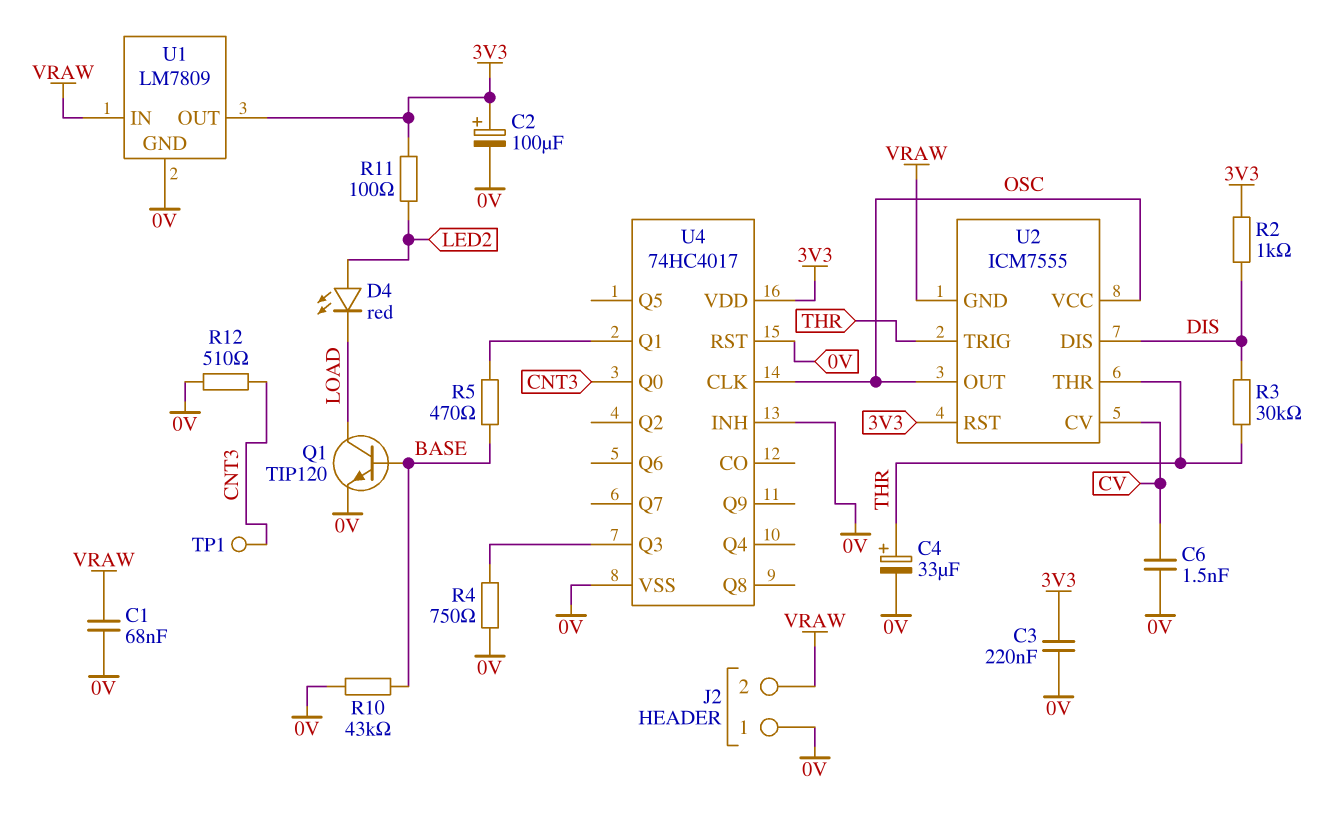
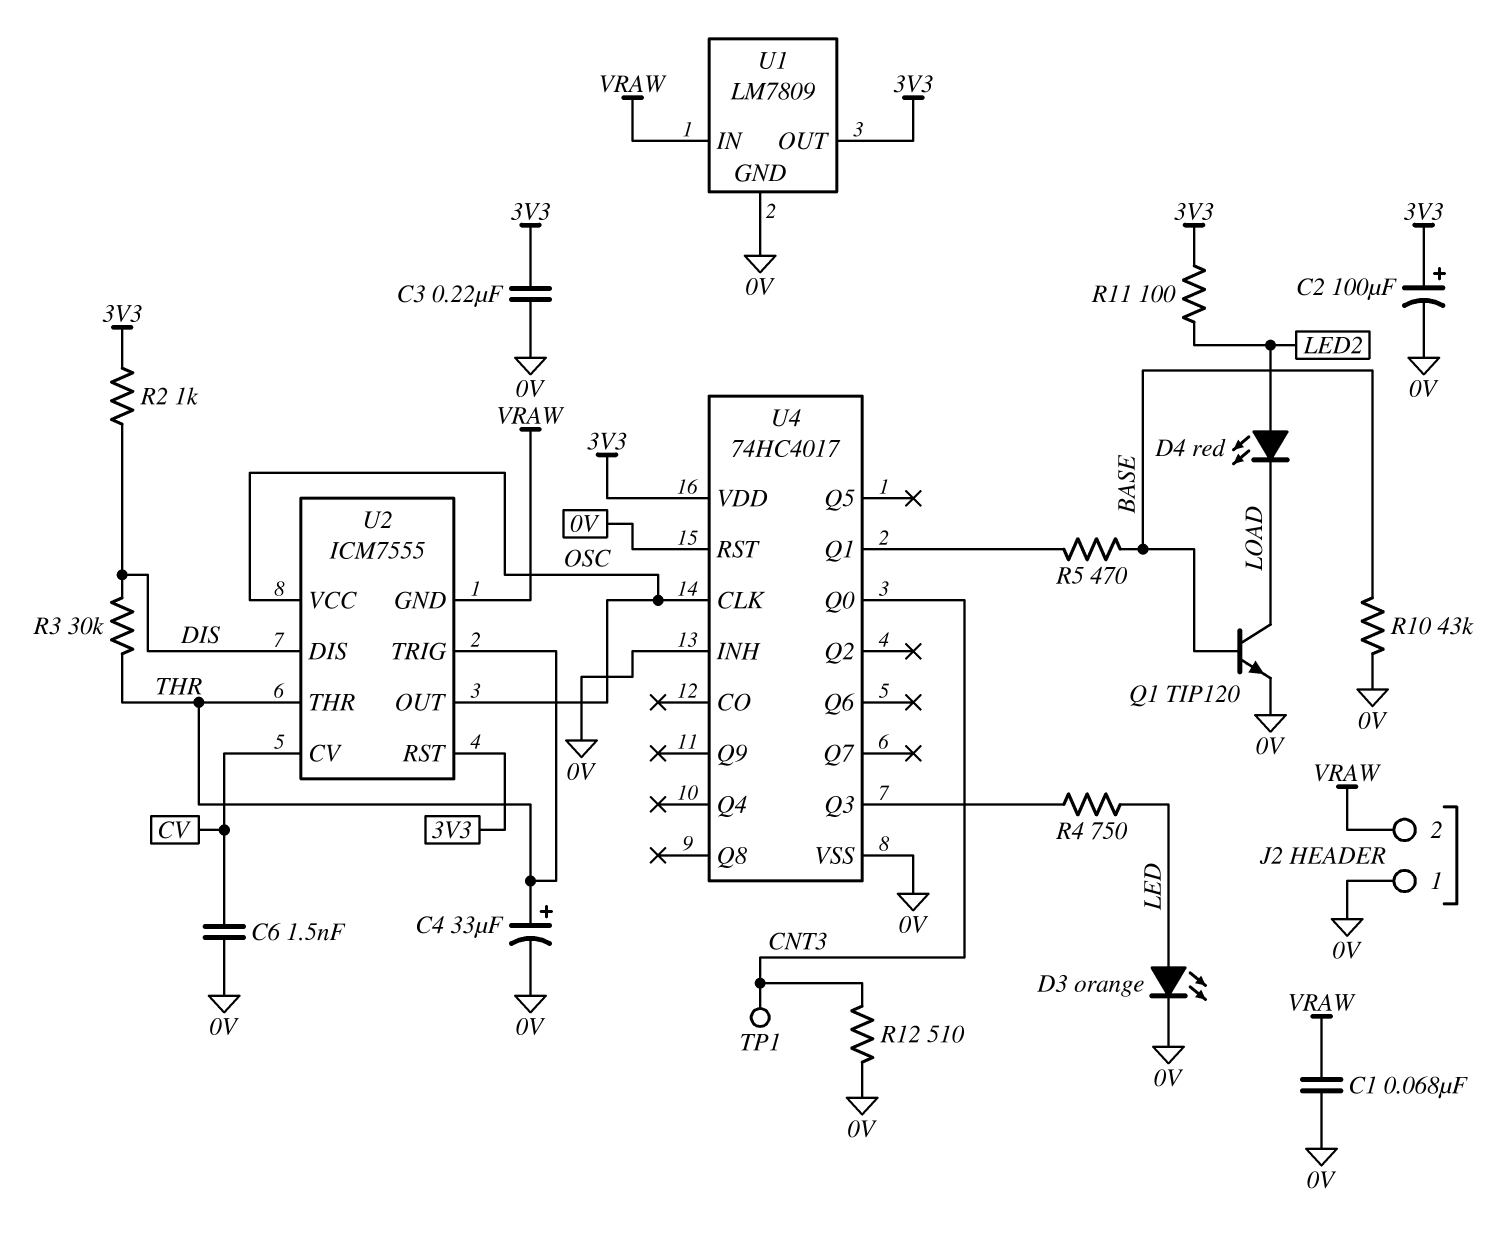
D3: none -> LED orange (A LED, K 0V)
R4: 750 (0V, U4/Q3) -> 750 (LED, U4/Q3)

